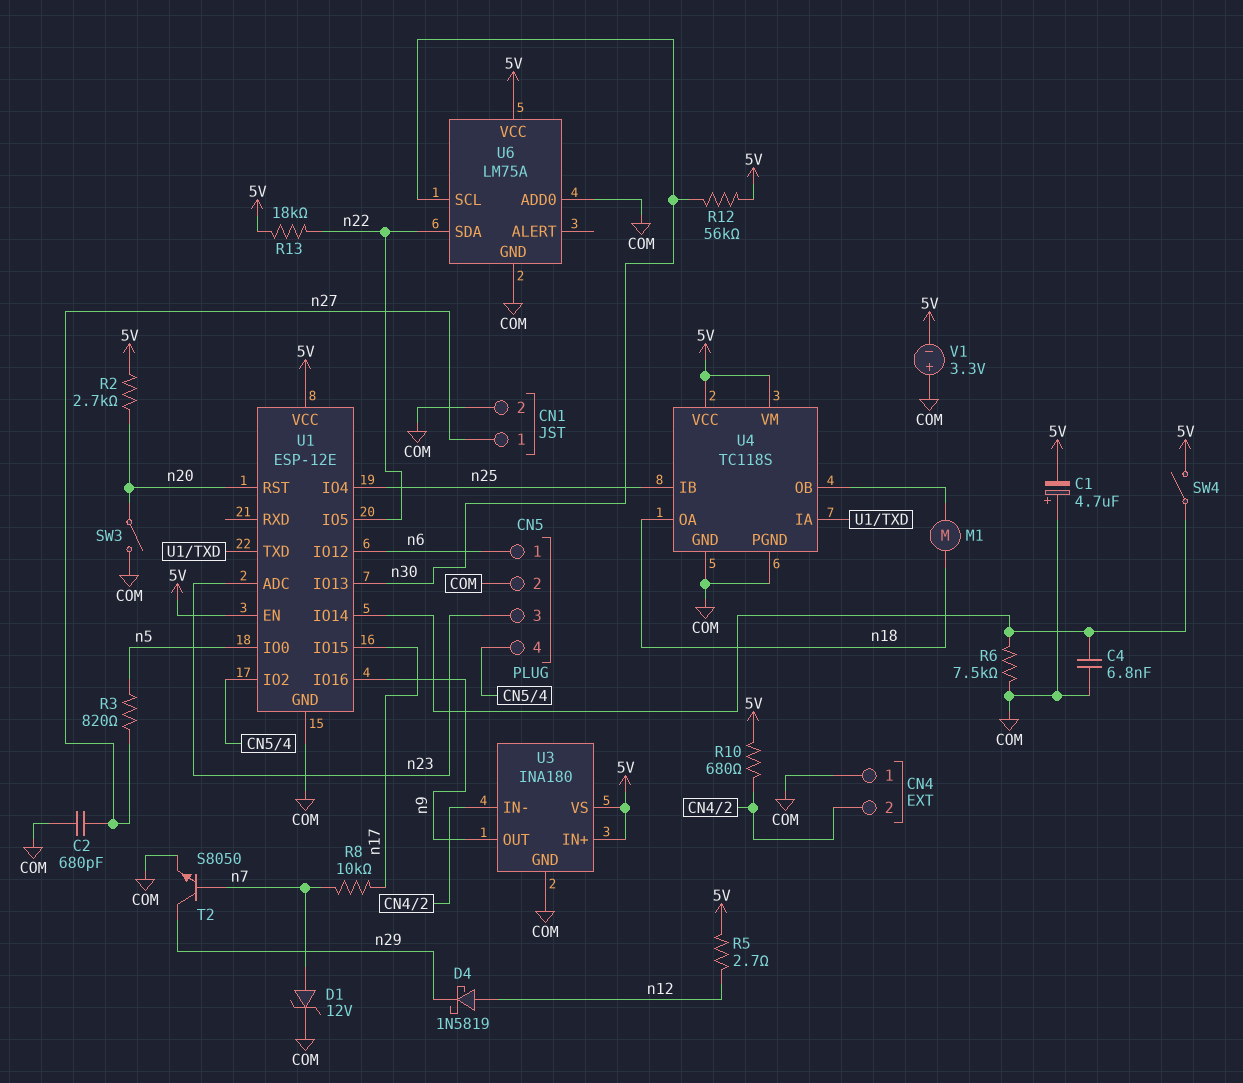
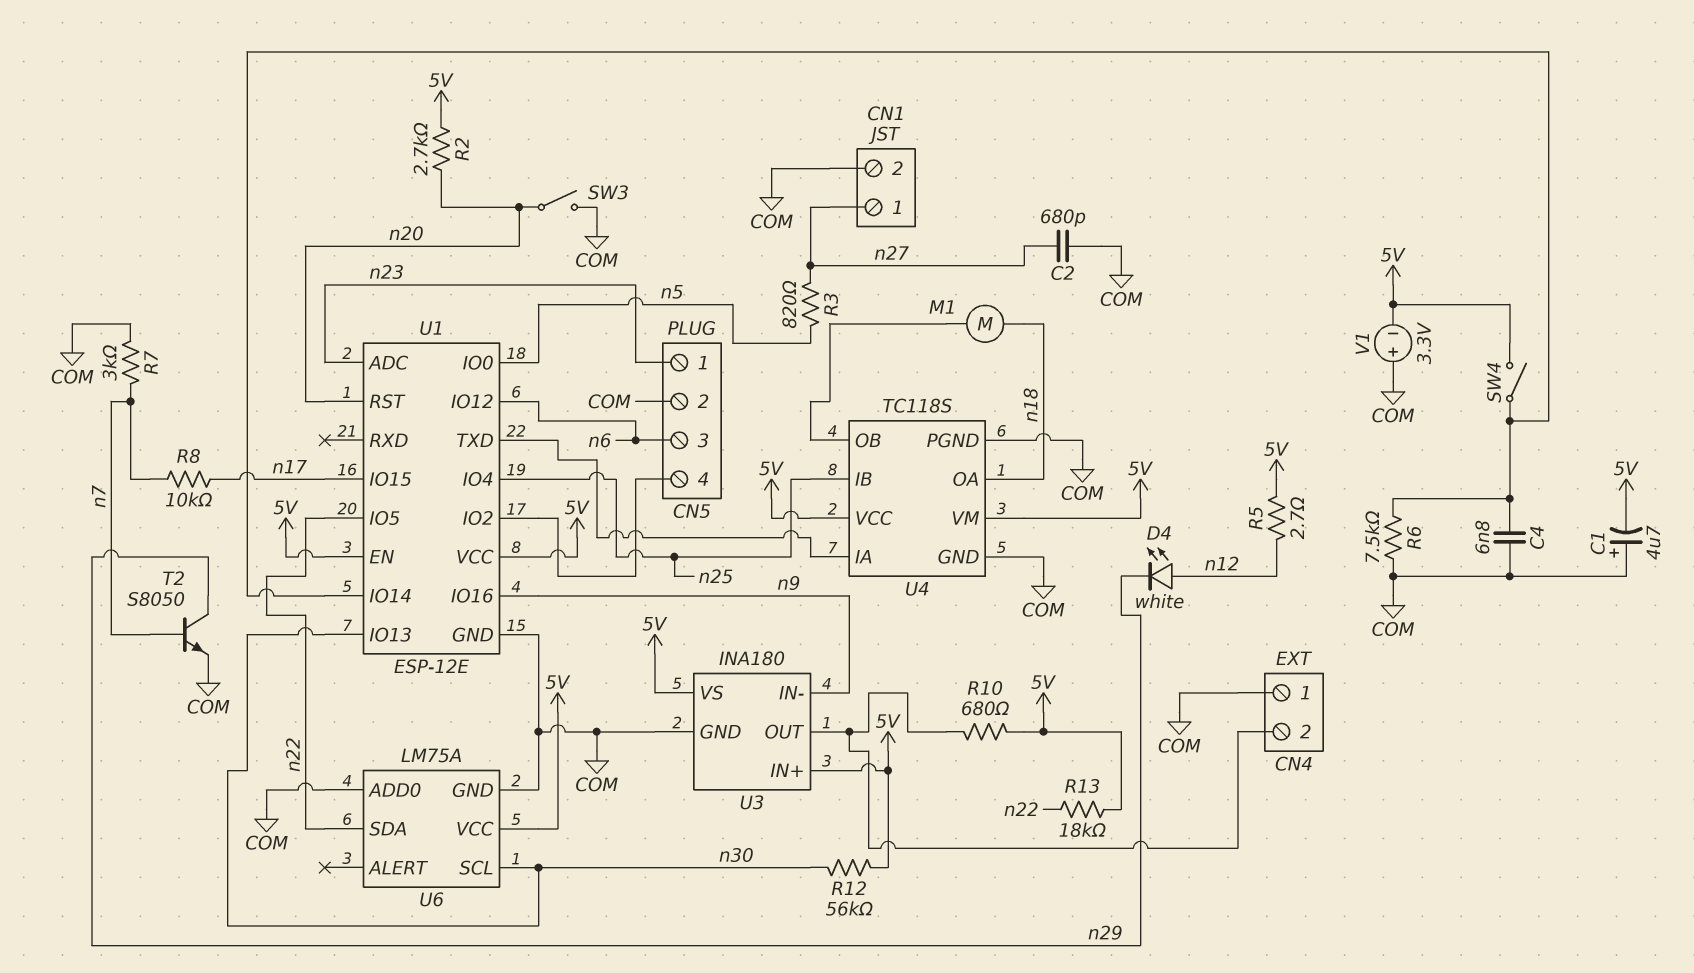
CN5 pin 1: n6 -> n23
CN5 pin 3: n23 -> n6
D1: zener 12V (A n7, K COM) -> none
D4: schottky 1N5819 (A n12, K n29) -> LED white (A n12, K n29)
R7: none -> 3k (COM, n7)
U3 pin IN-: CN4/2 -> n9
U3 pin OUT: n9 -> CN4/2

